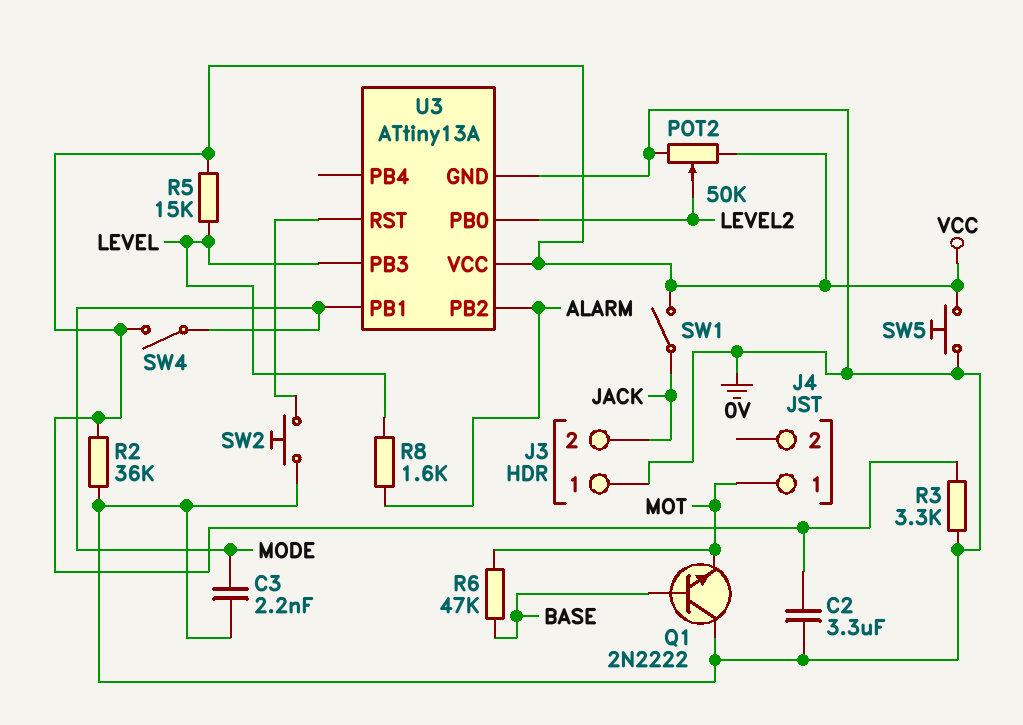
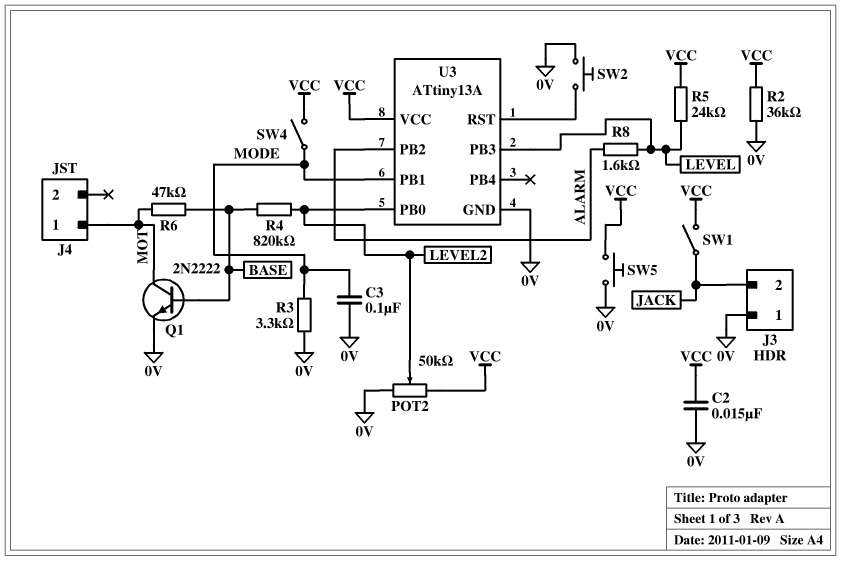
C2: 3.3uF (0V, VCC) -> 15nF (0V, VCC)
C3: 2.2nF (0V, MODE) -> 100nF (0V, MODE)
Q1: NPN 2N2222 (B BASE, C 0V, E MOT) -> NPN 2N2222 (B BASE, C MOT, E 0V)
R3: 3.3k (0V, VCC) -> 3.3k (0V, MODE)
R4: none -> 820k (BASE, LEVEL2)
R5: 15k (LEVEL, VCC) -> 24k (LEVEL, VCC)

